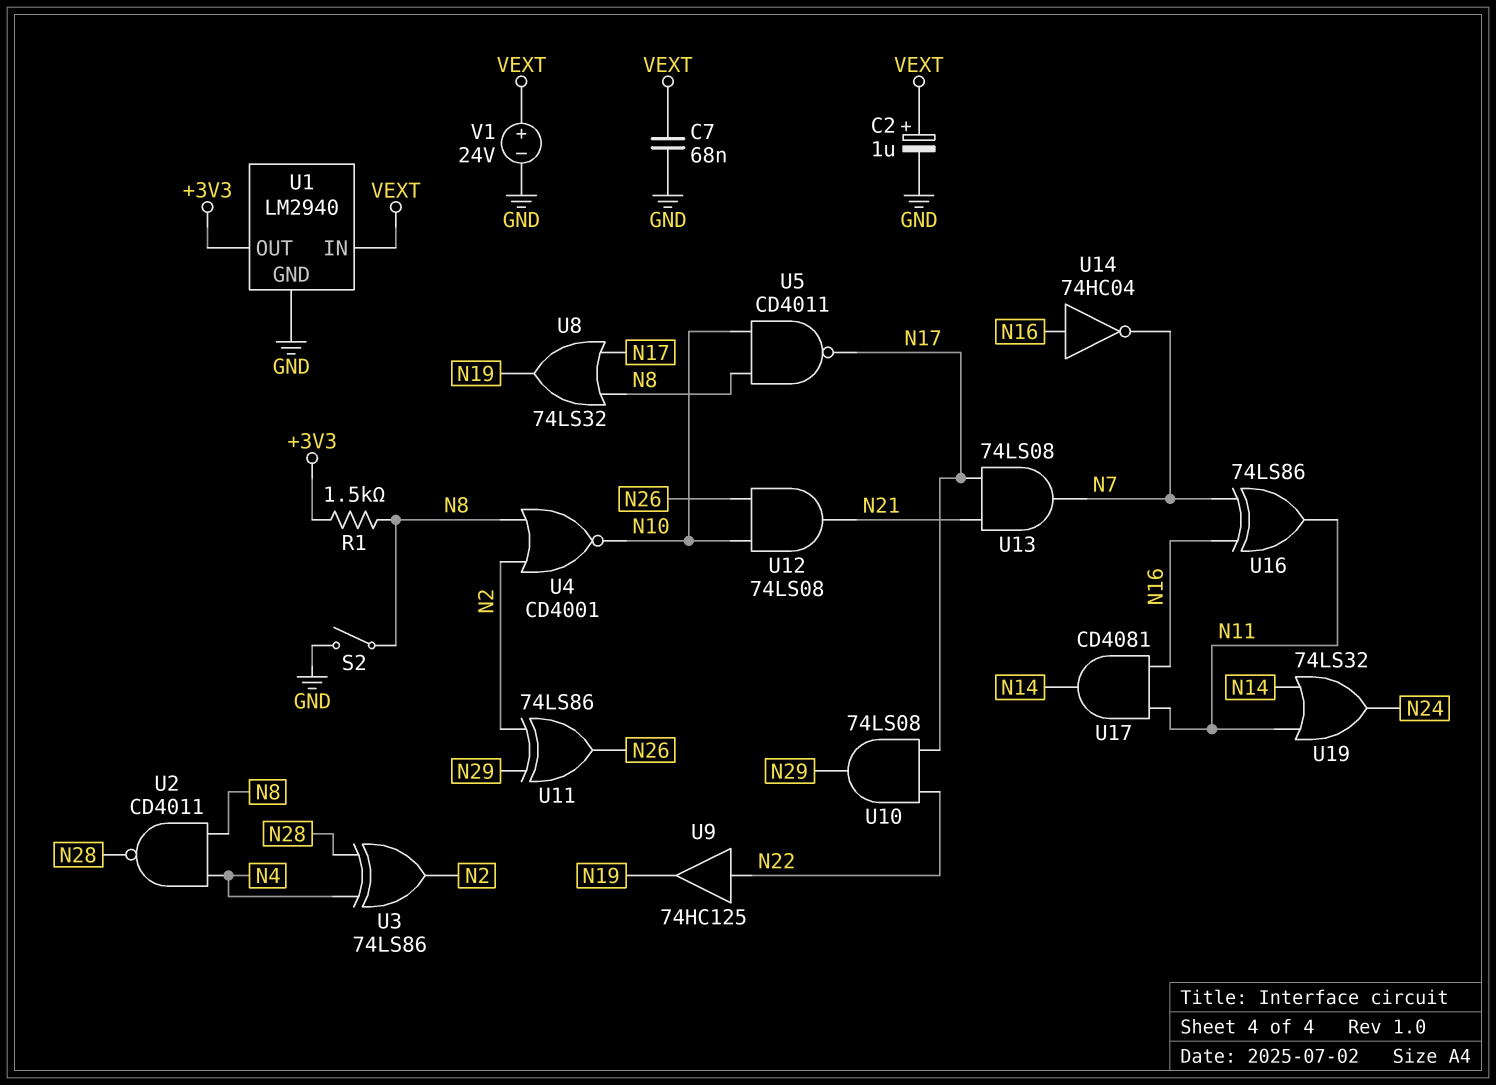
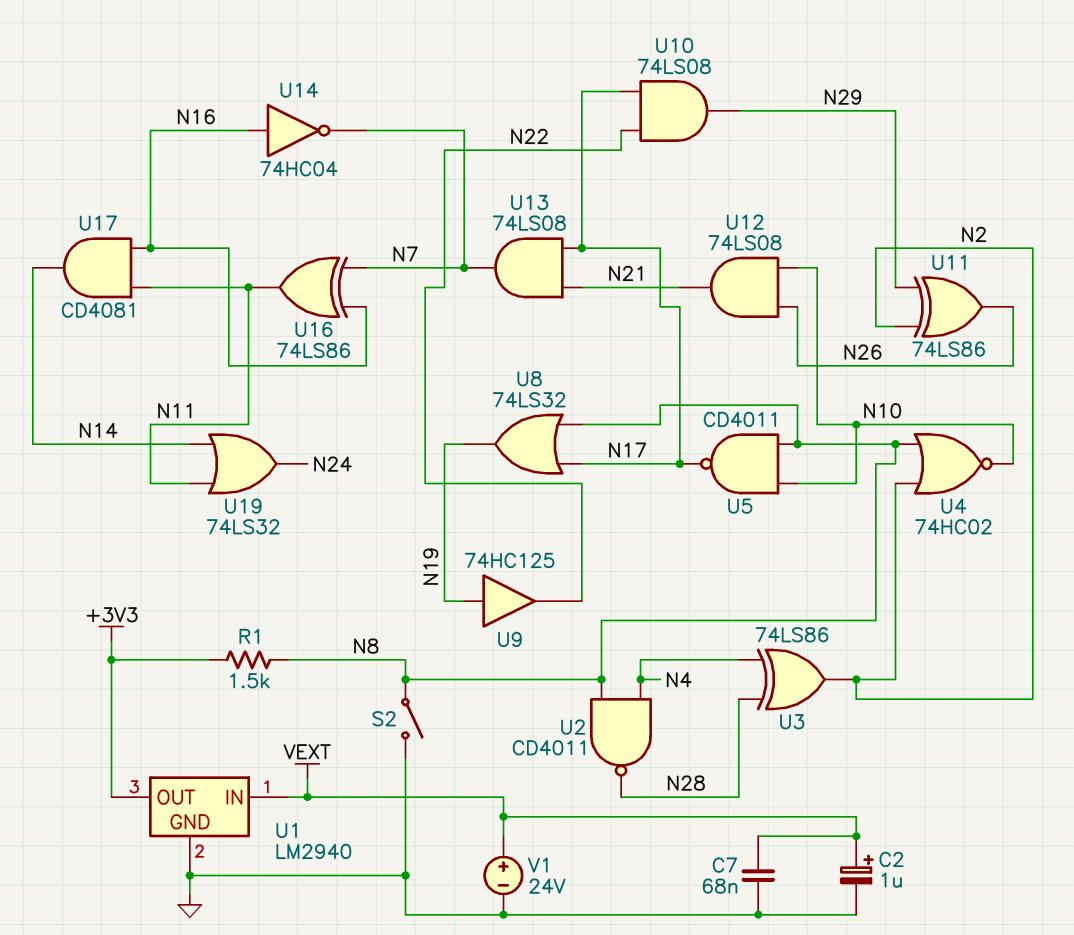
U4: NOR CD4001 (in N2, in N8, out N10) -> NOR 74HC02 (in N2, in N8, out N10)
U9: buffer 74HC125 (in N22, out N19) -> buffer 74HC125 (in N19, out N22)

